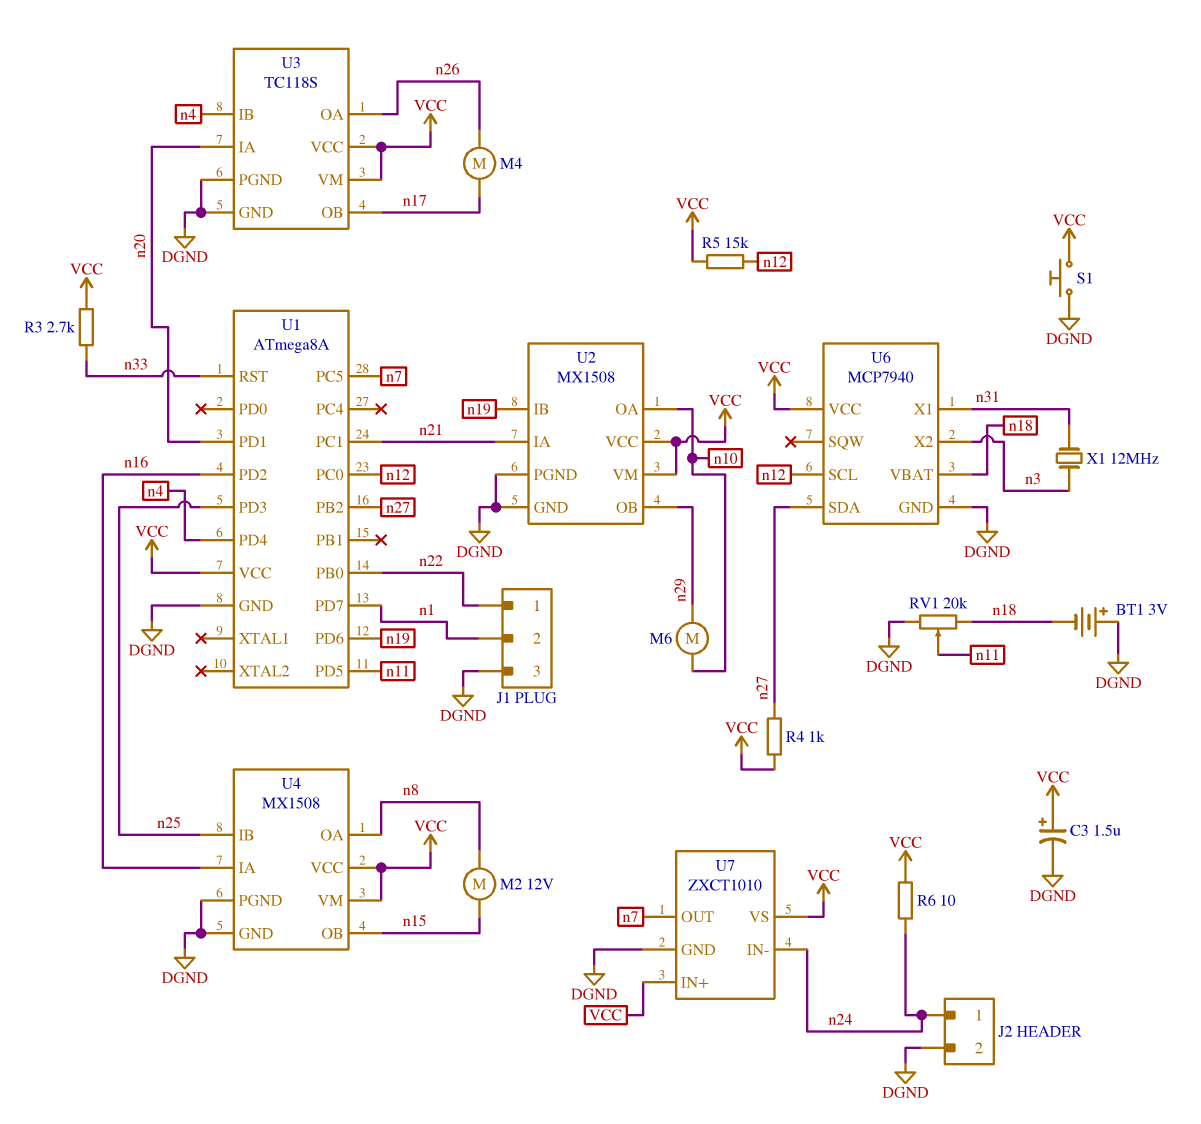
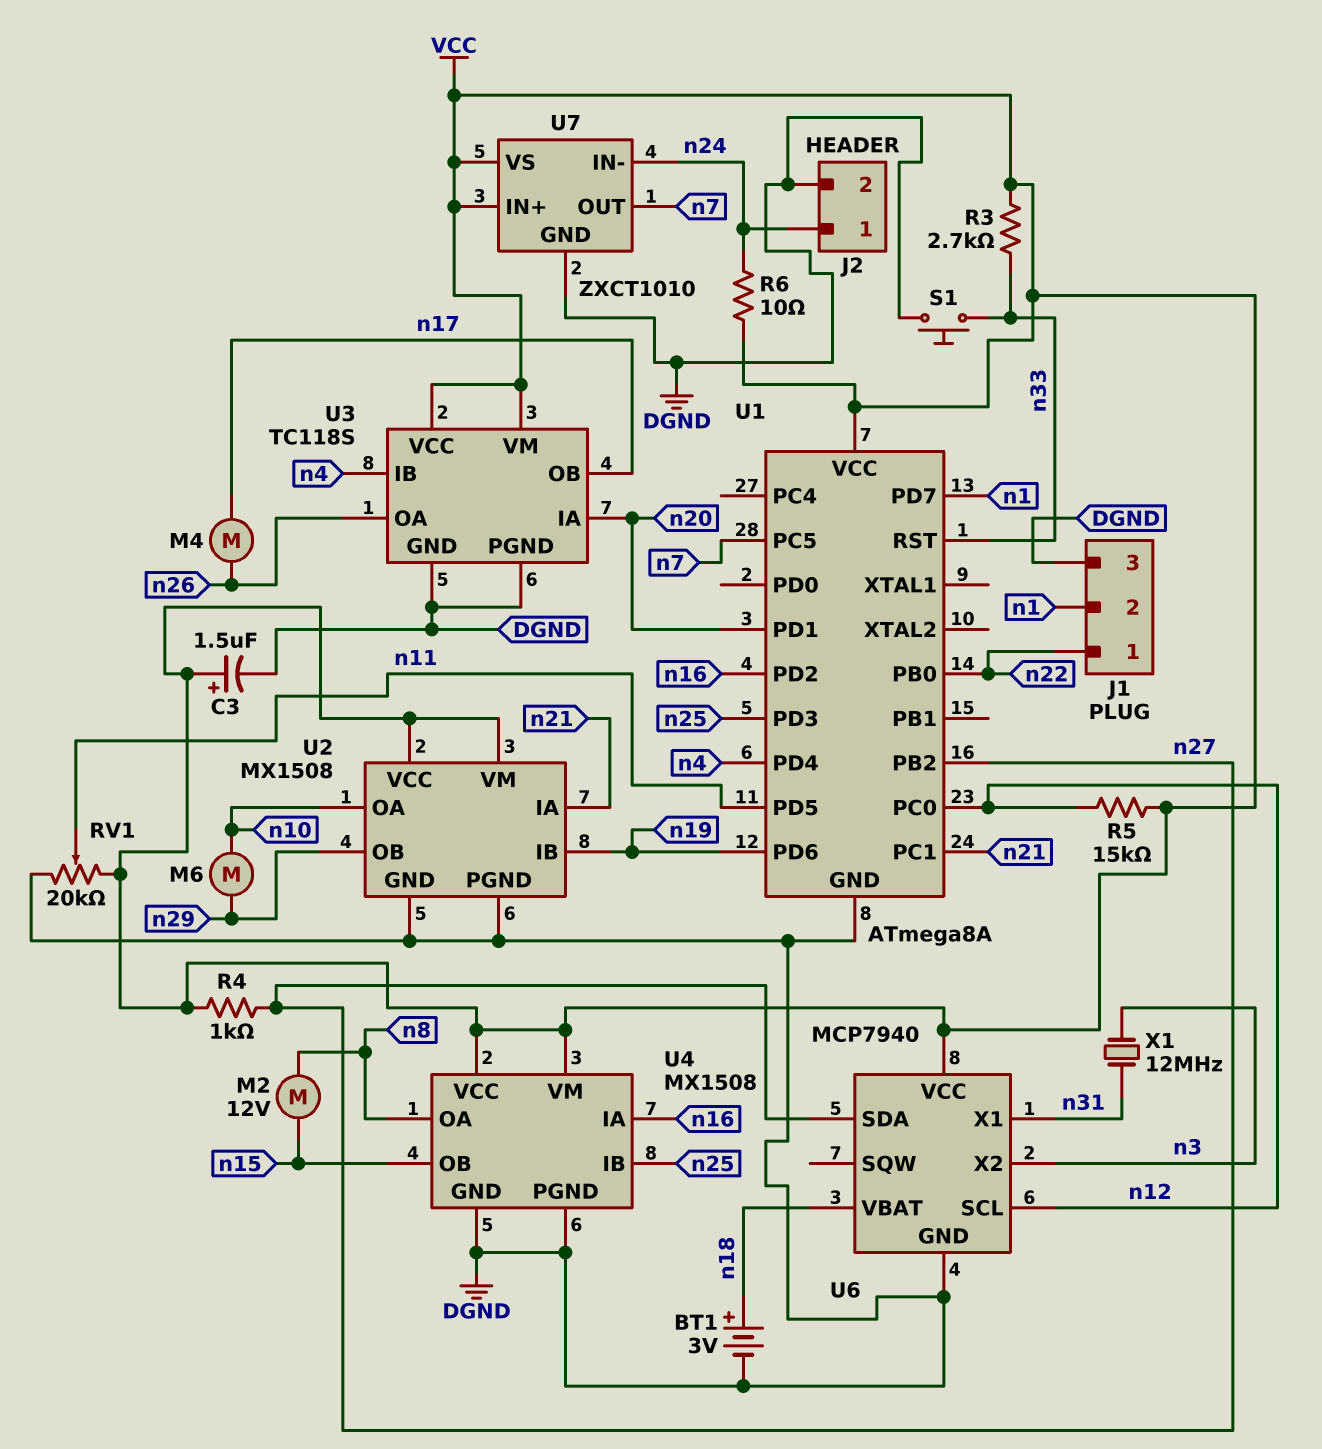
BT1: 3V (plus DGND, minus n18) -> 3V (plus n18, minus DGND)
RV1: 20k (DGND, n18, wiper n11) -> 20k (DGND, VCC, wiper n11)
S1: button (DGND, VCC) -> button (DGND, n33)

